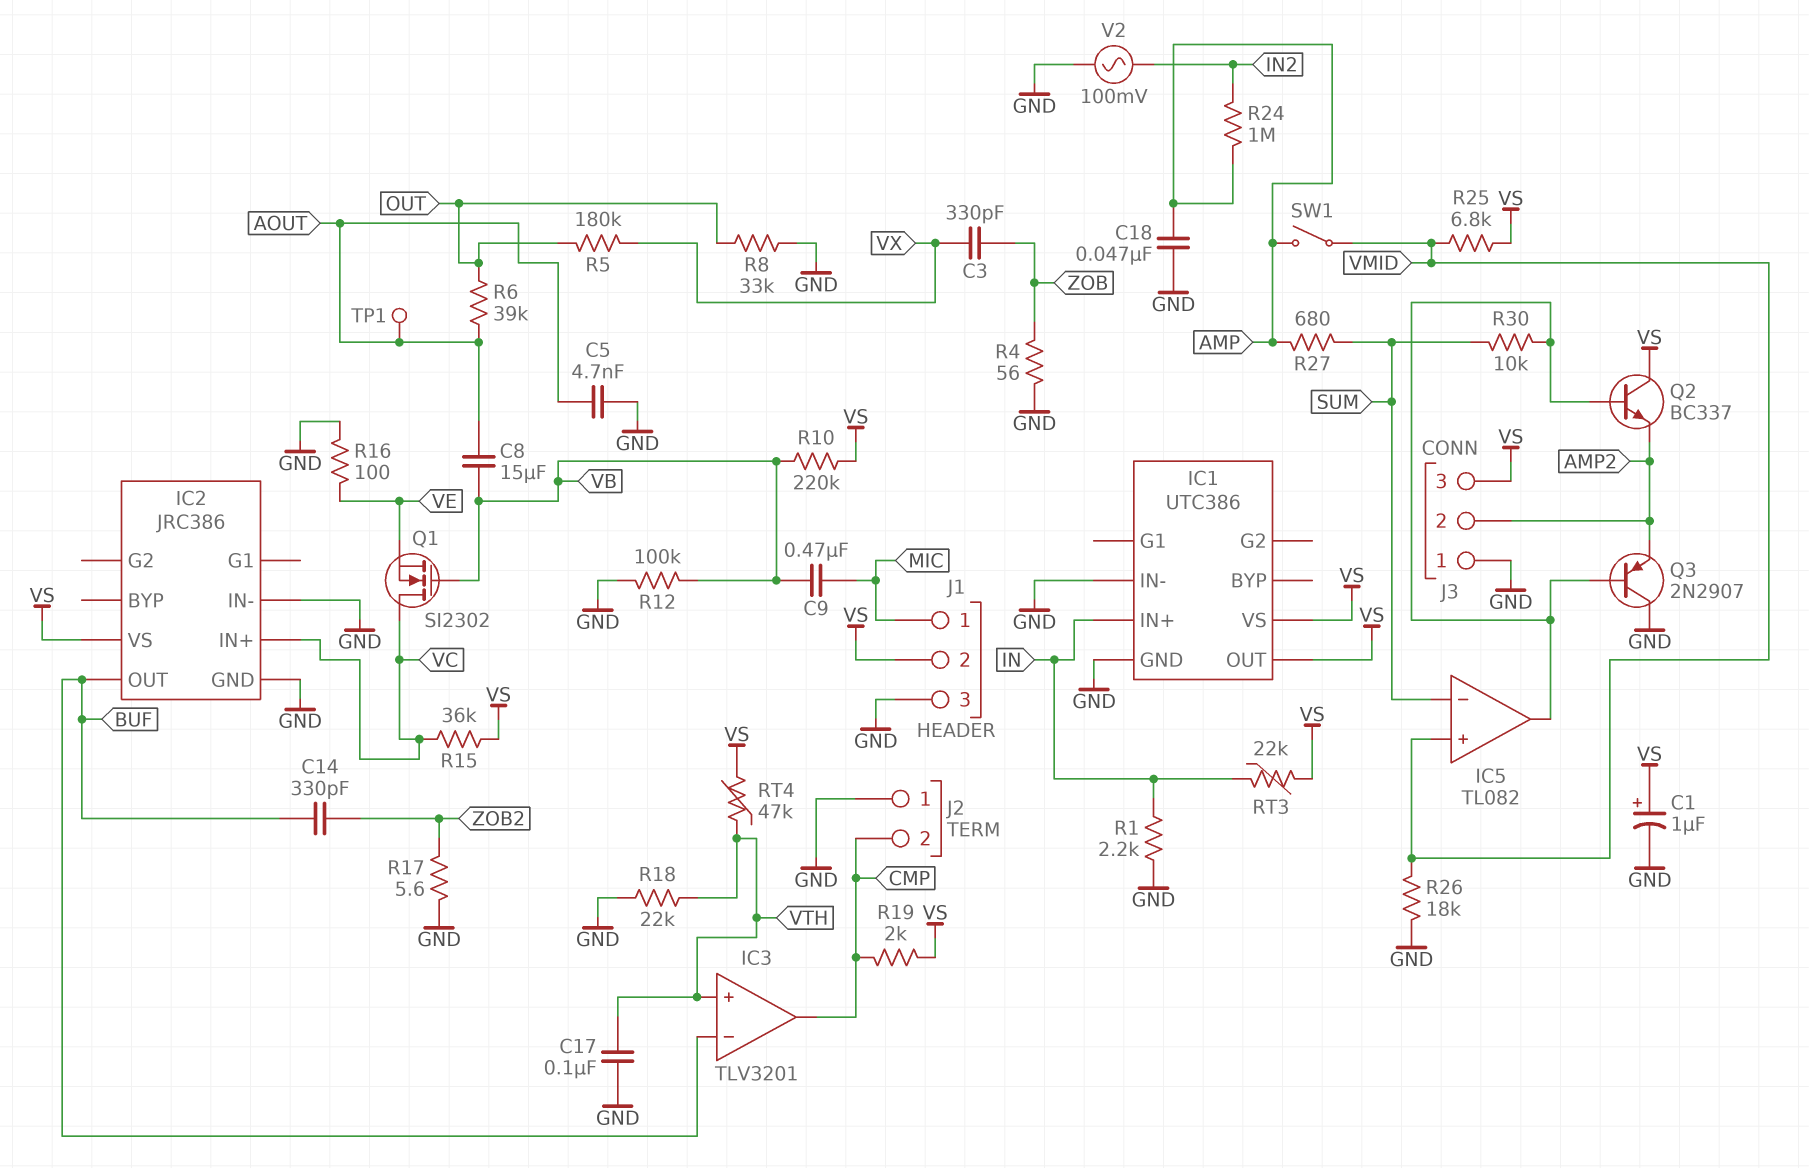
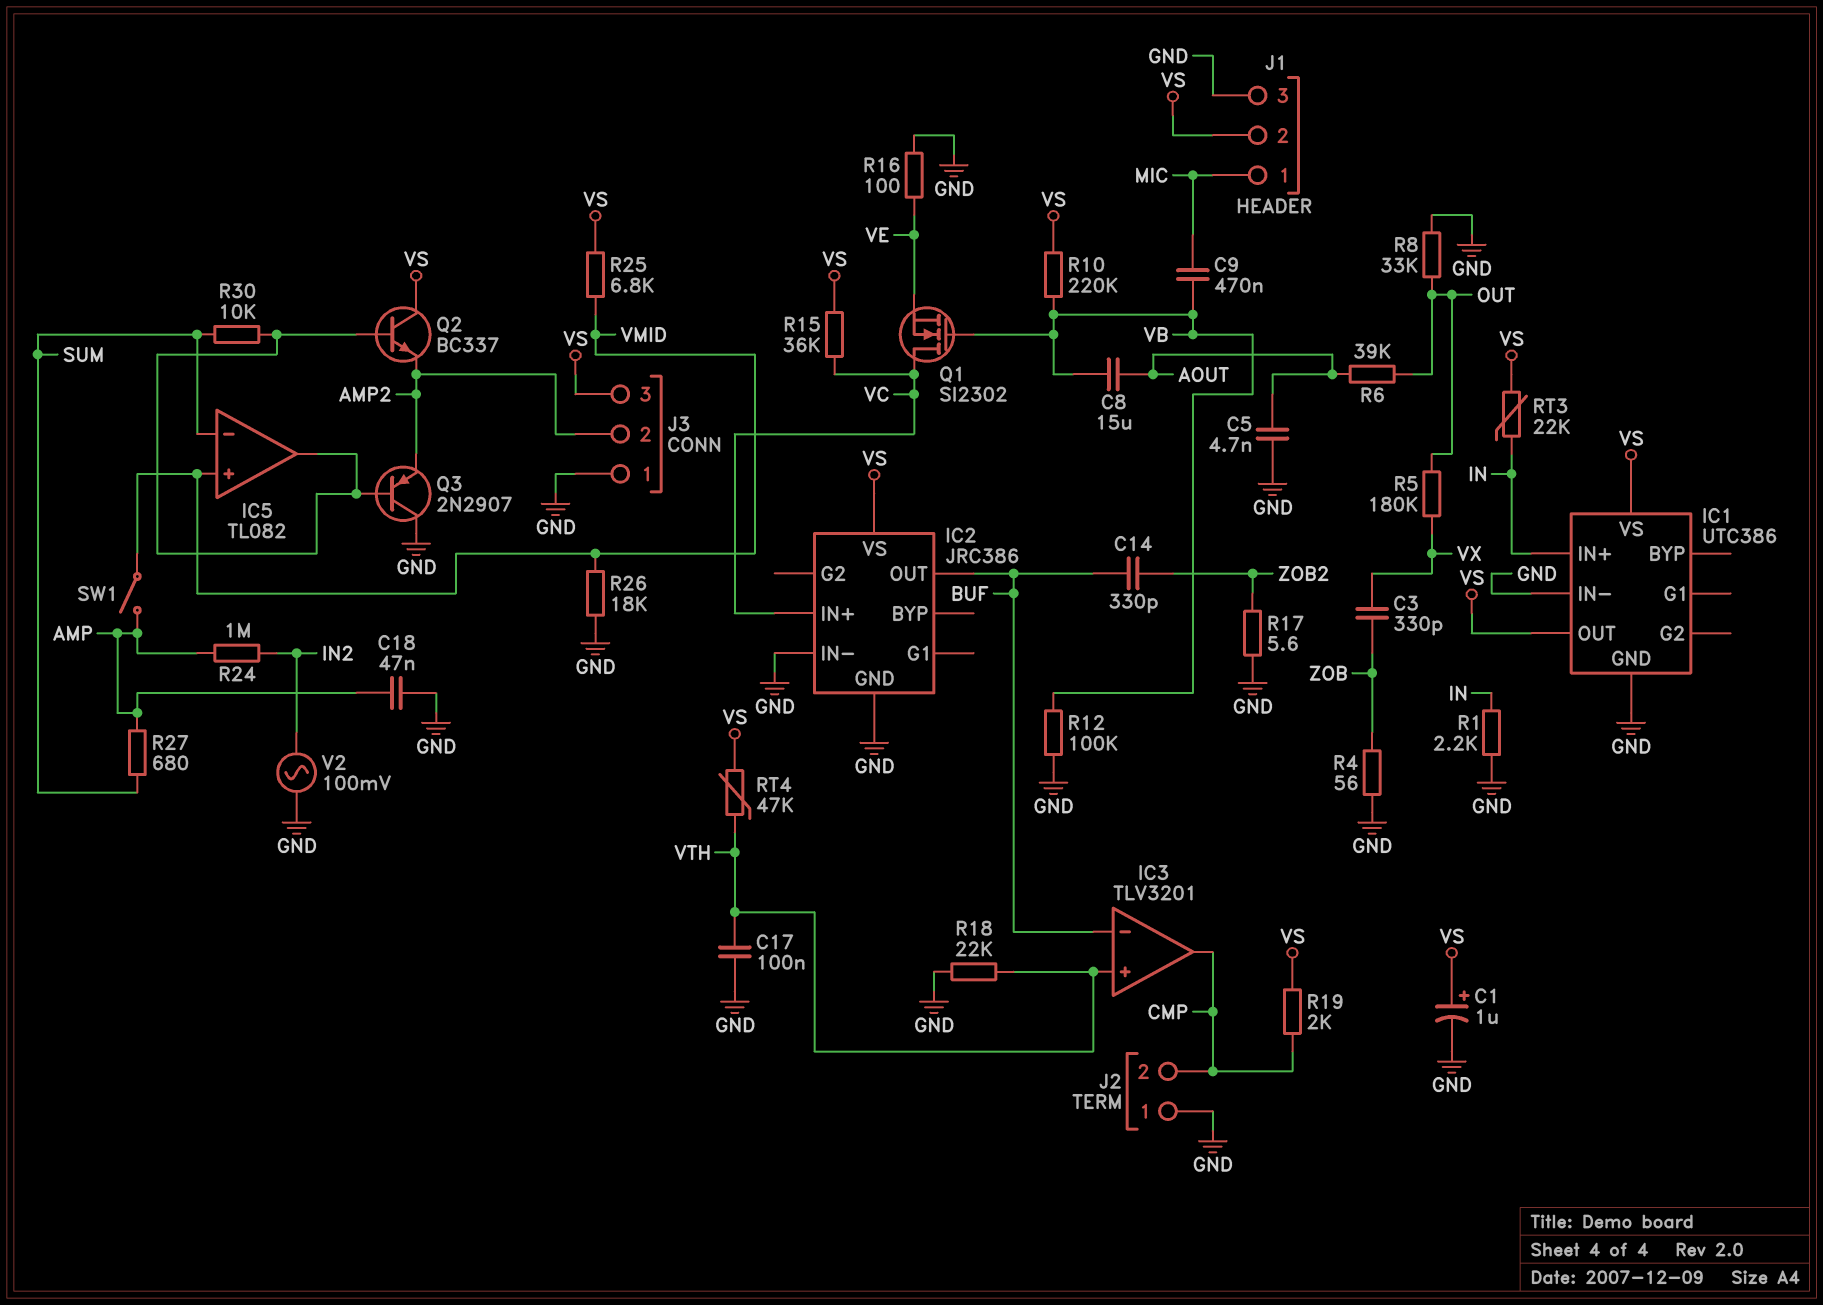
TP1: test point (AOUT) -> none

